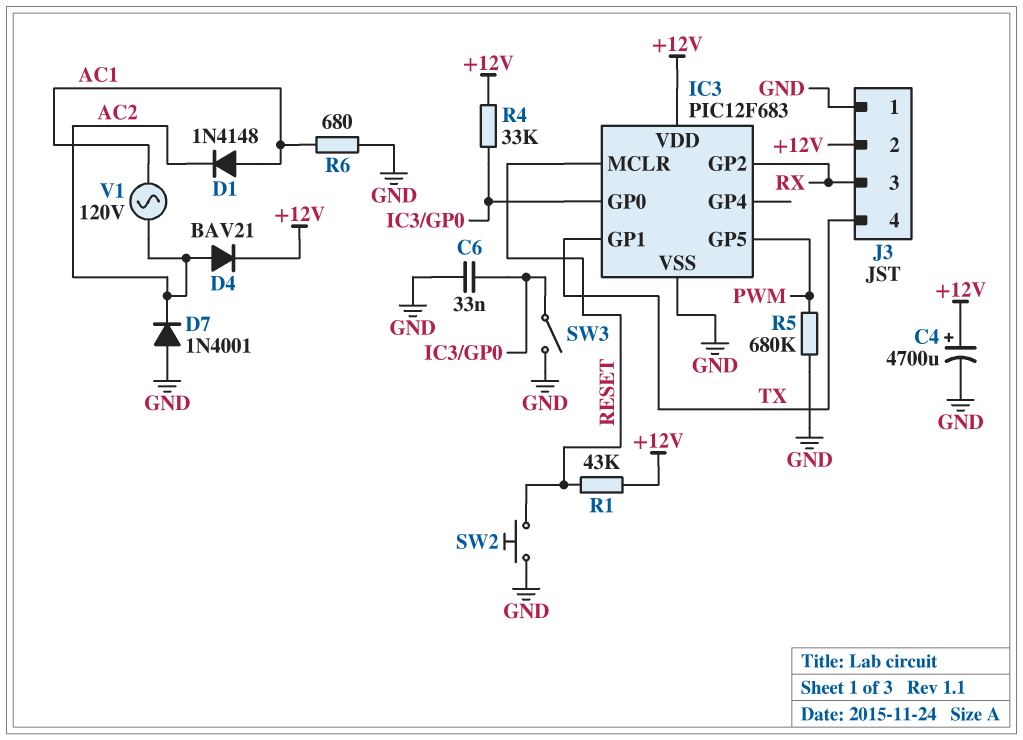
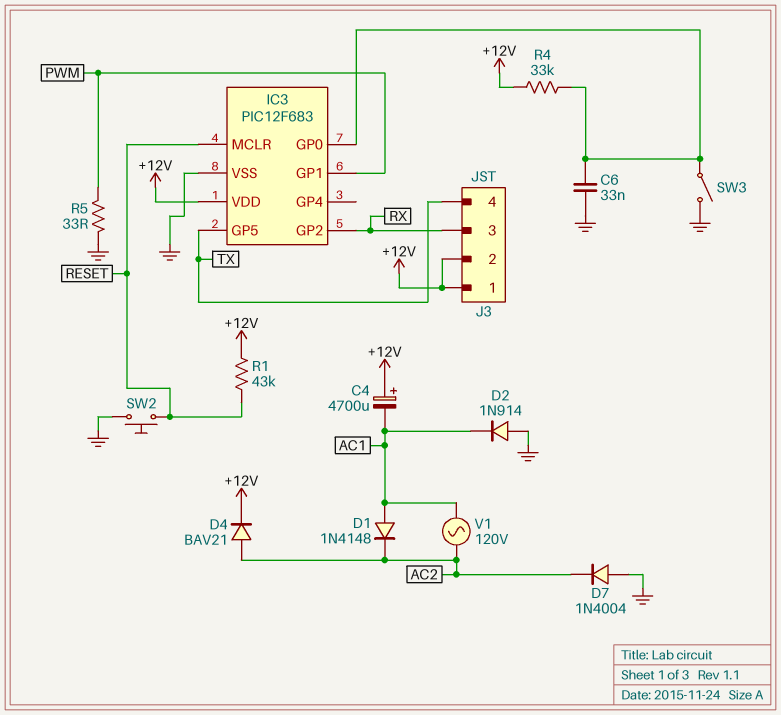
C4: 4700uF (plus +12V, minus GND) -> 4700uF (plus +12V, minus AC1)
D2: none -> diode 1N914 (A GND, K AC1)
D7: diode 1N4001 (A GND, K AC2) -> diode 1N4004 (A GND, K AC2)
IC3 pin GP1: TX -> PWM
IC3 pin GP5: PWM -> TX
J3 pin 1: GND -> +12V
R5: 680k (GND, PWM) -> 33 (GND, PWM)
R6: 680 (AC1, GND) -> none

